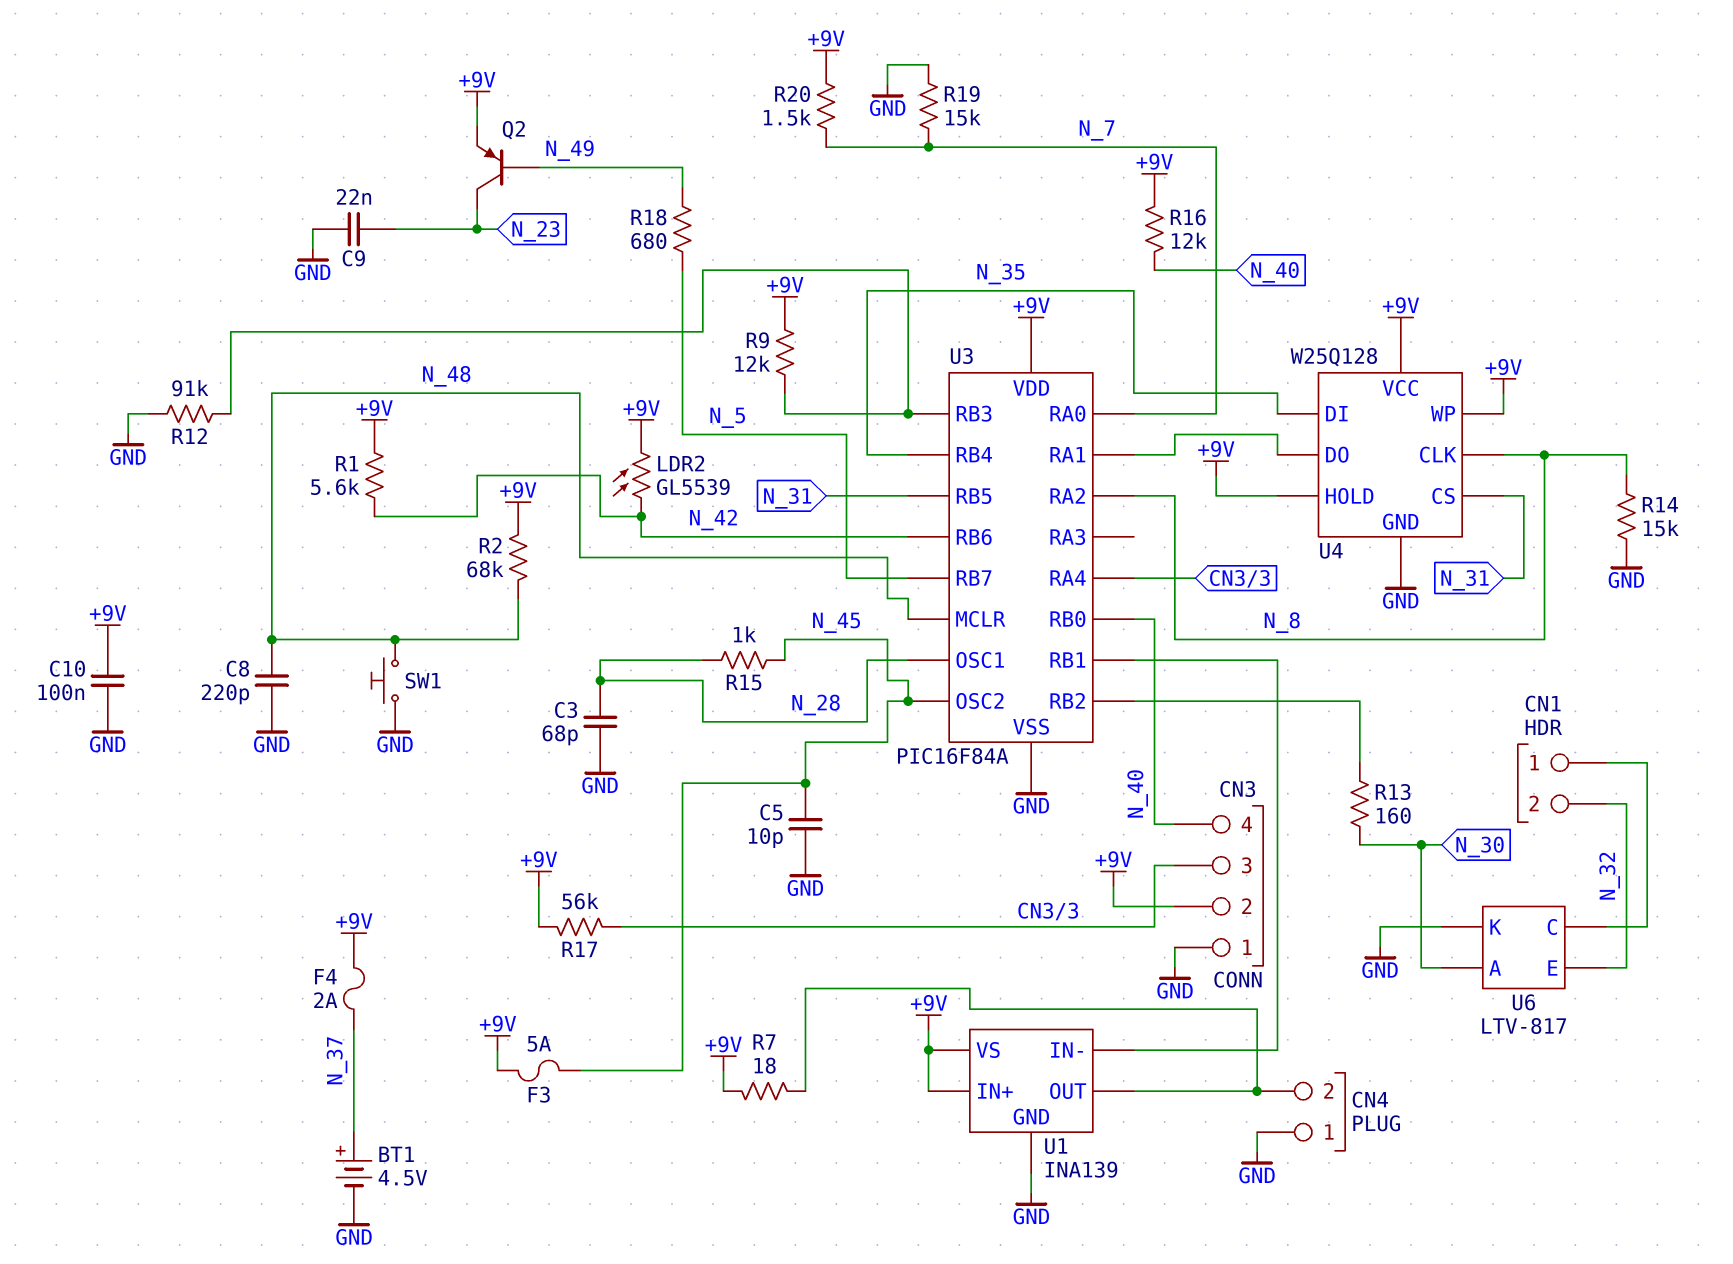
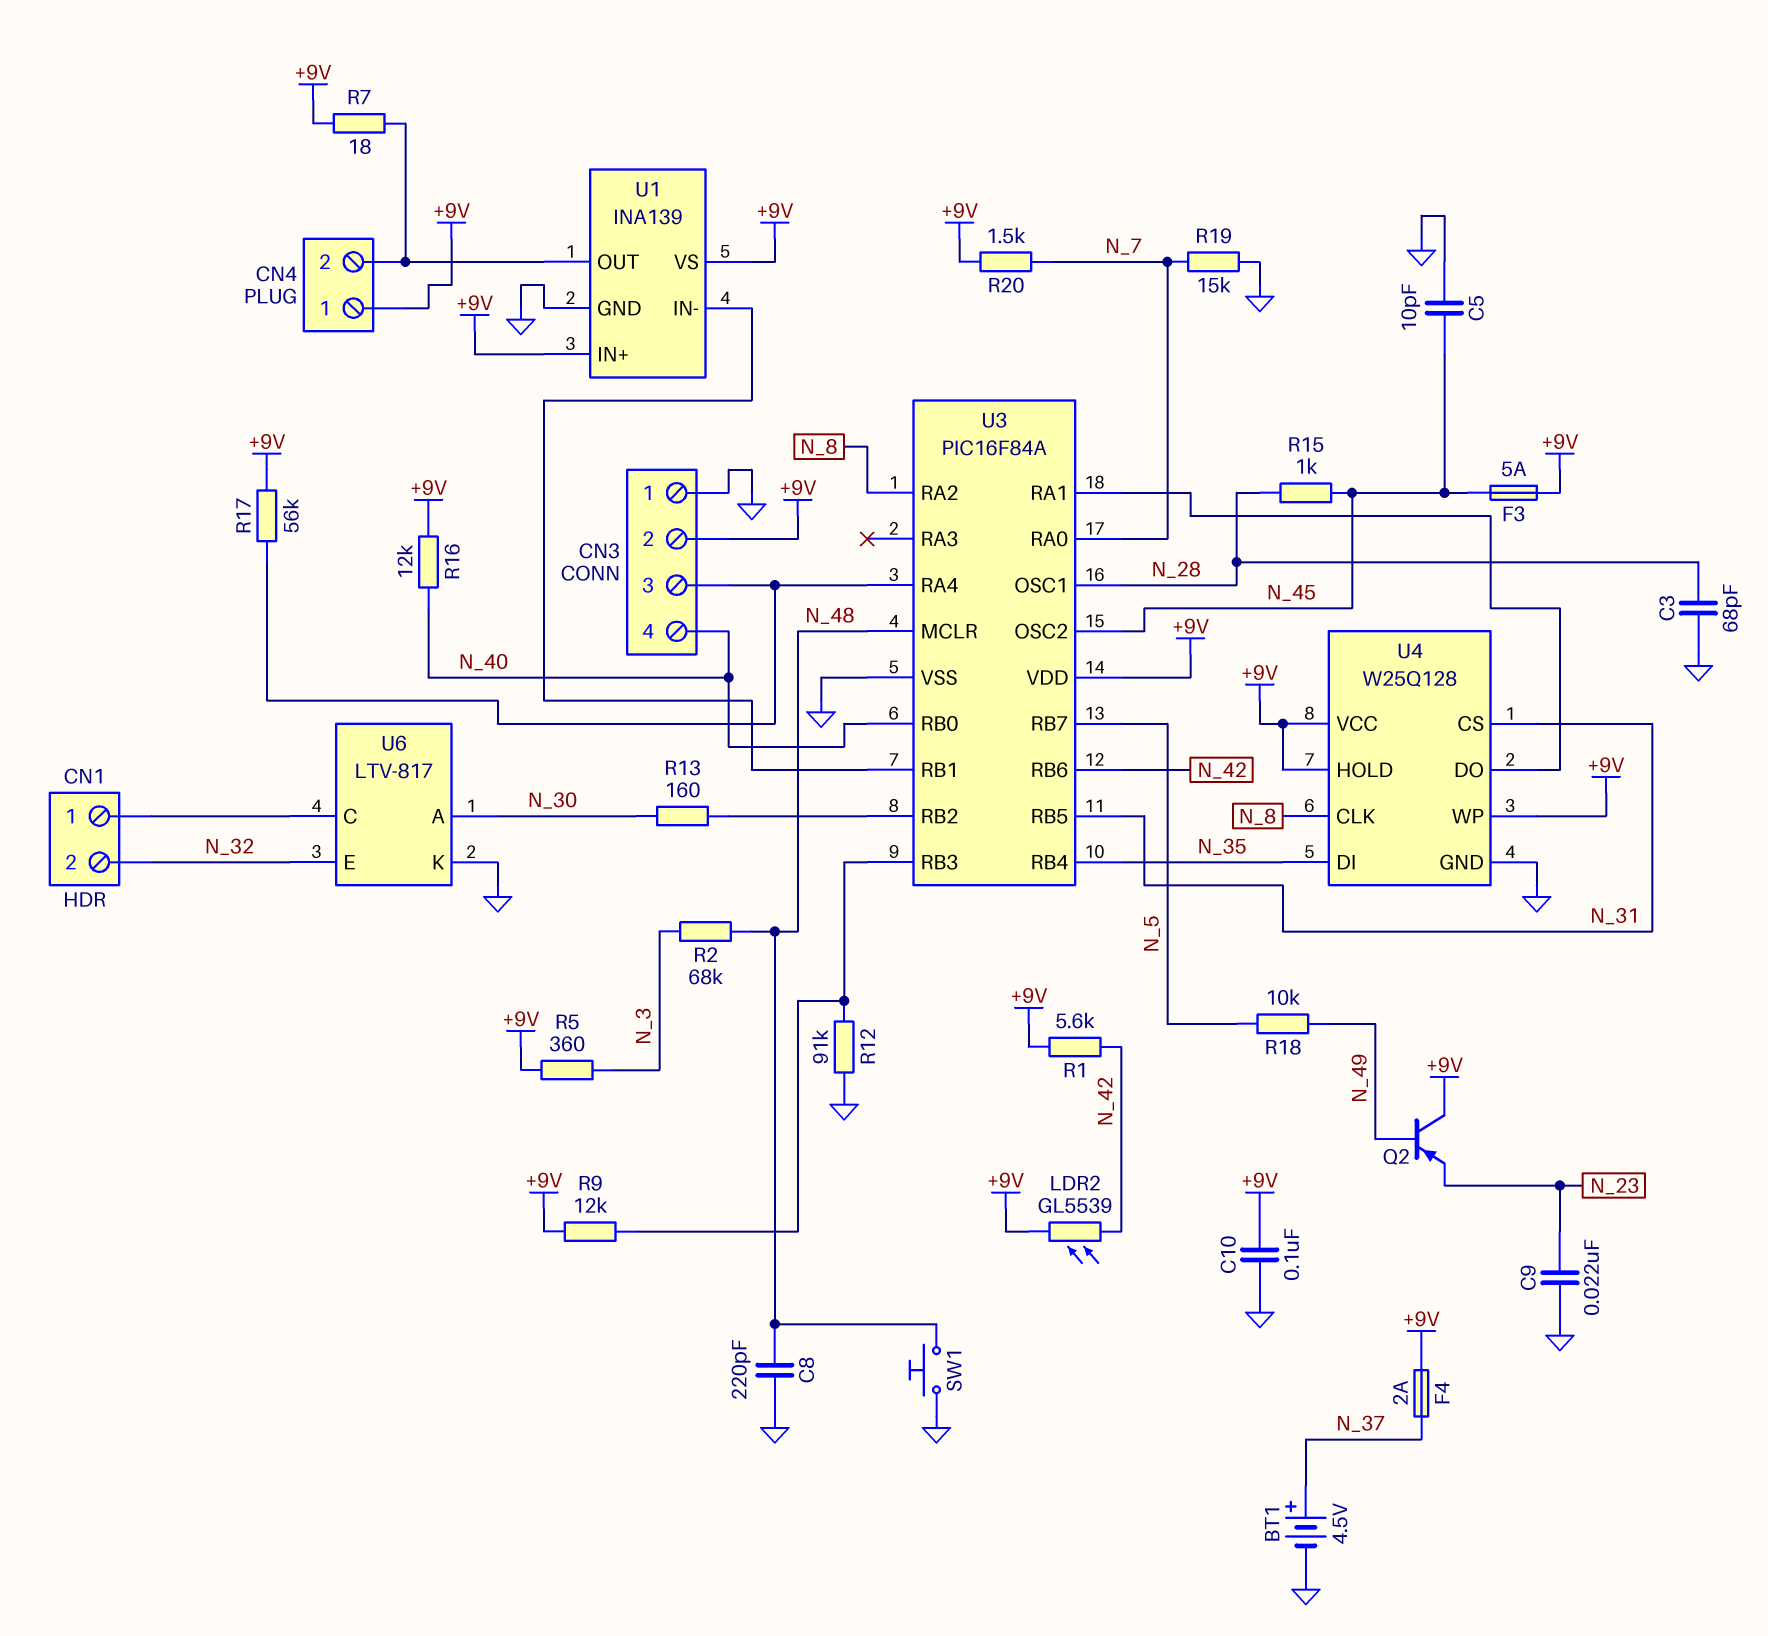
CN4 pin 1: GND -> +9V
Q2: PNP (B N_49, C N_23, E +9V) -> PNP (B N_49, C +9V, E N_23)
R2: 68k (+9V, N_48) -> 68k (N_3, N_48)
R5: none -> 360 (+9V, N_3)
R14: 15k (GND, N_8) -> none
R18: 680 (N_5, N_49) -> 10k (N_5, N_49)

